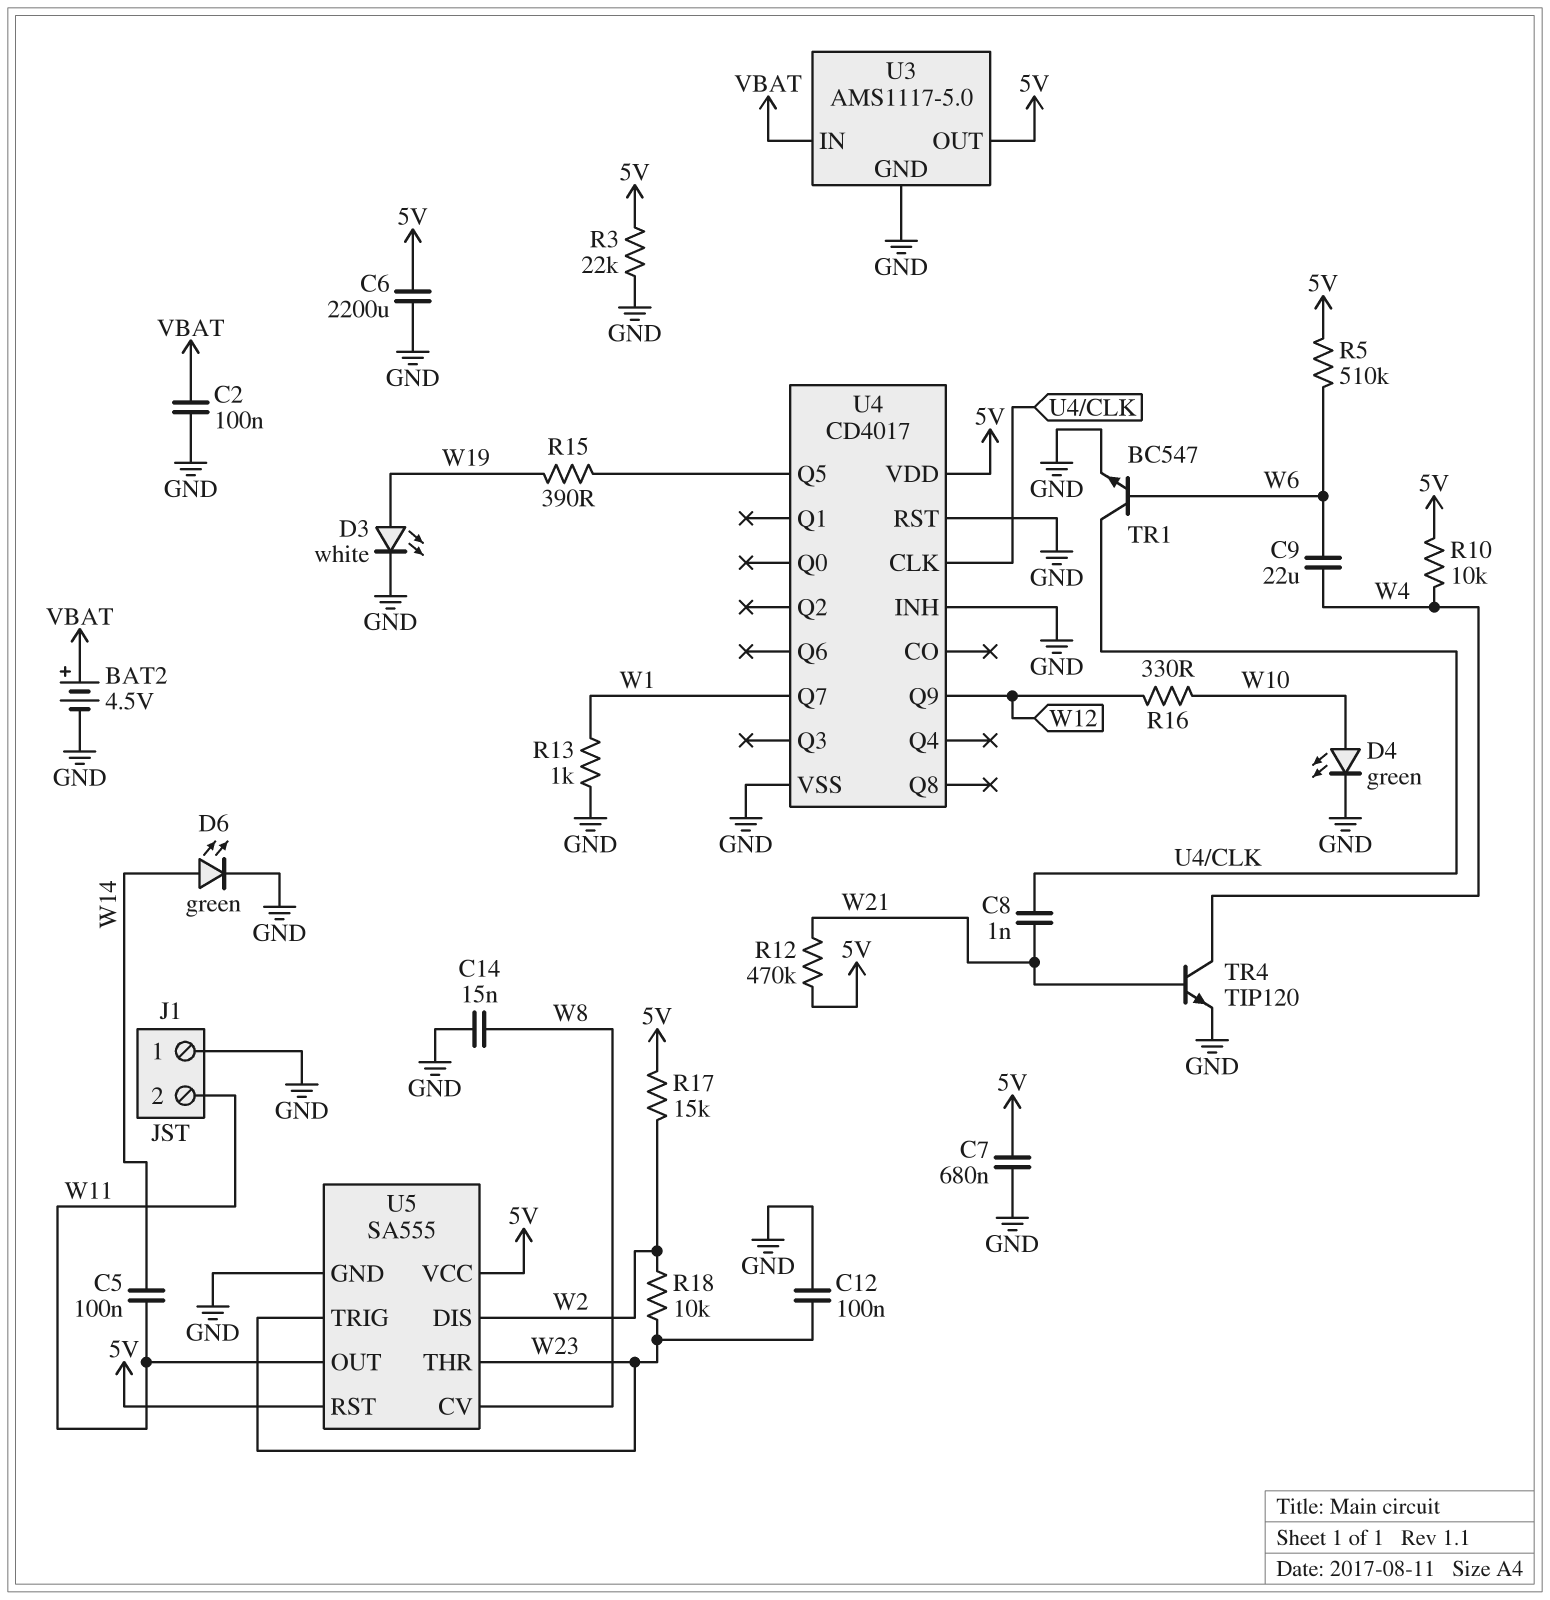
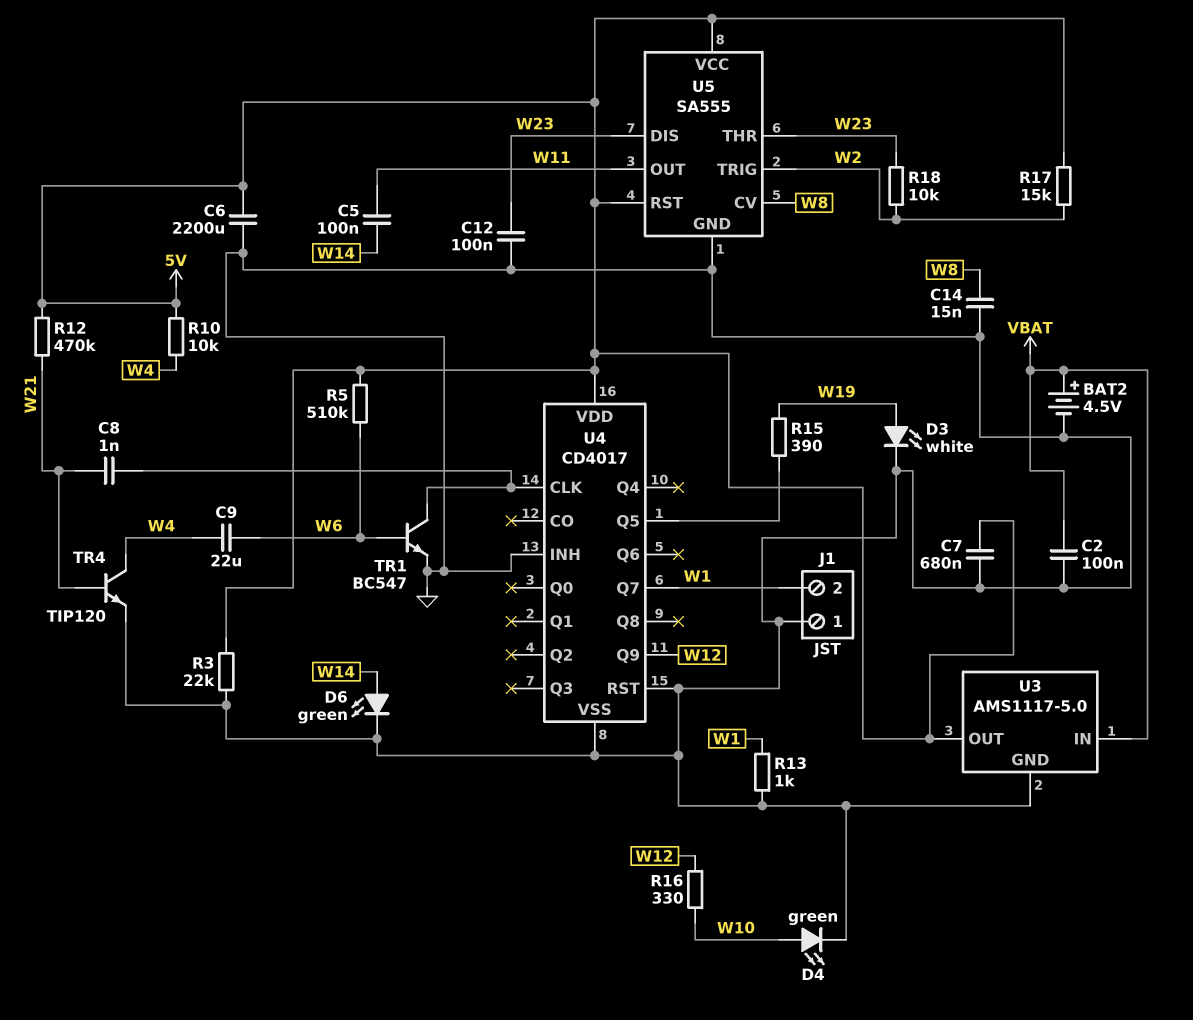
J1 pin 2: W11 -> W1
U5 pin DIS: W2 -> W23
U5 pin TRIG: W23 -> W2

